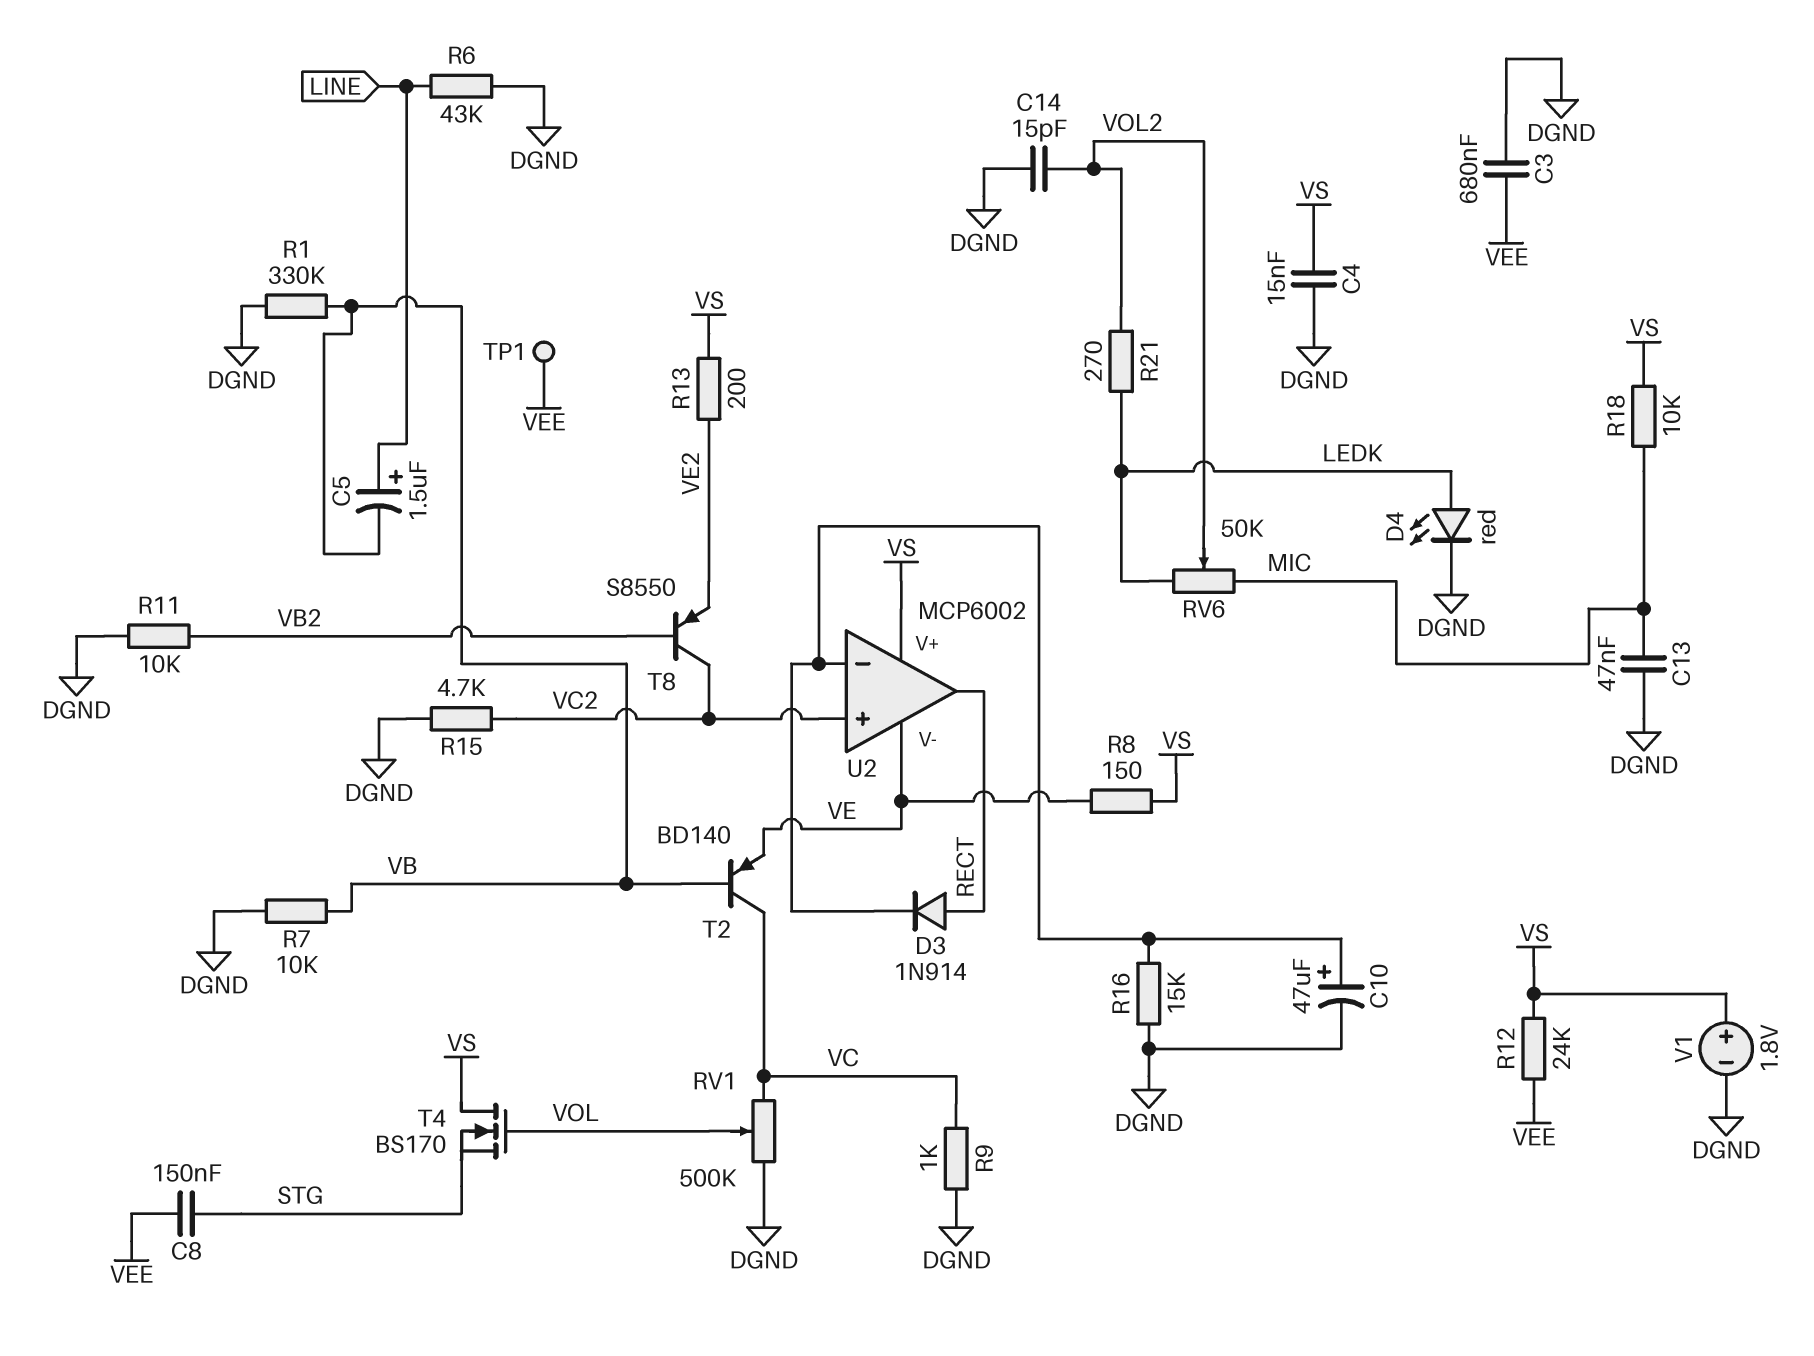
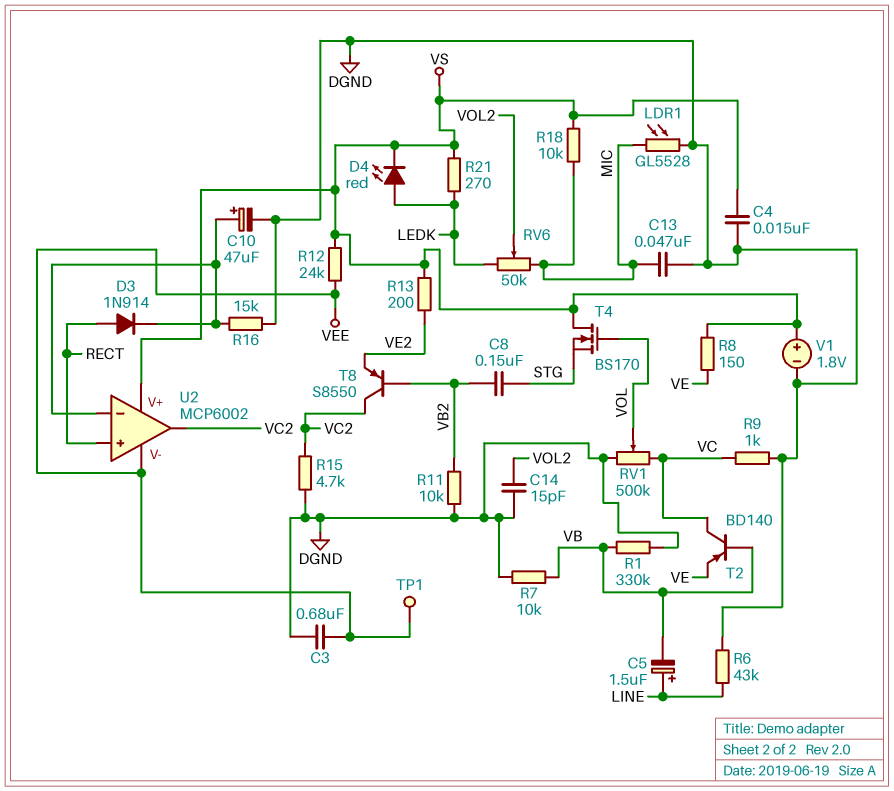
C8: 150nF (STG, VEE) -> 150nF (STG, VB2)
D4: LED red (A LEDK, K DGND) -> LED red (A LEDK, K VS)
LDR1: none -> GL5528 (DGND, MIC)
R21: 270 (LEDK, VOL2) -> 270 (LEDK, VS)
U2 pin V-: VE -> VEE
U2 pin in+: VC2 -> RECT
U2 pin out: RECT -> VC2

